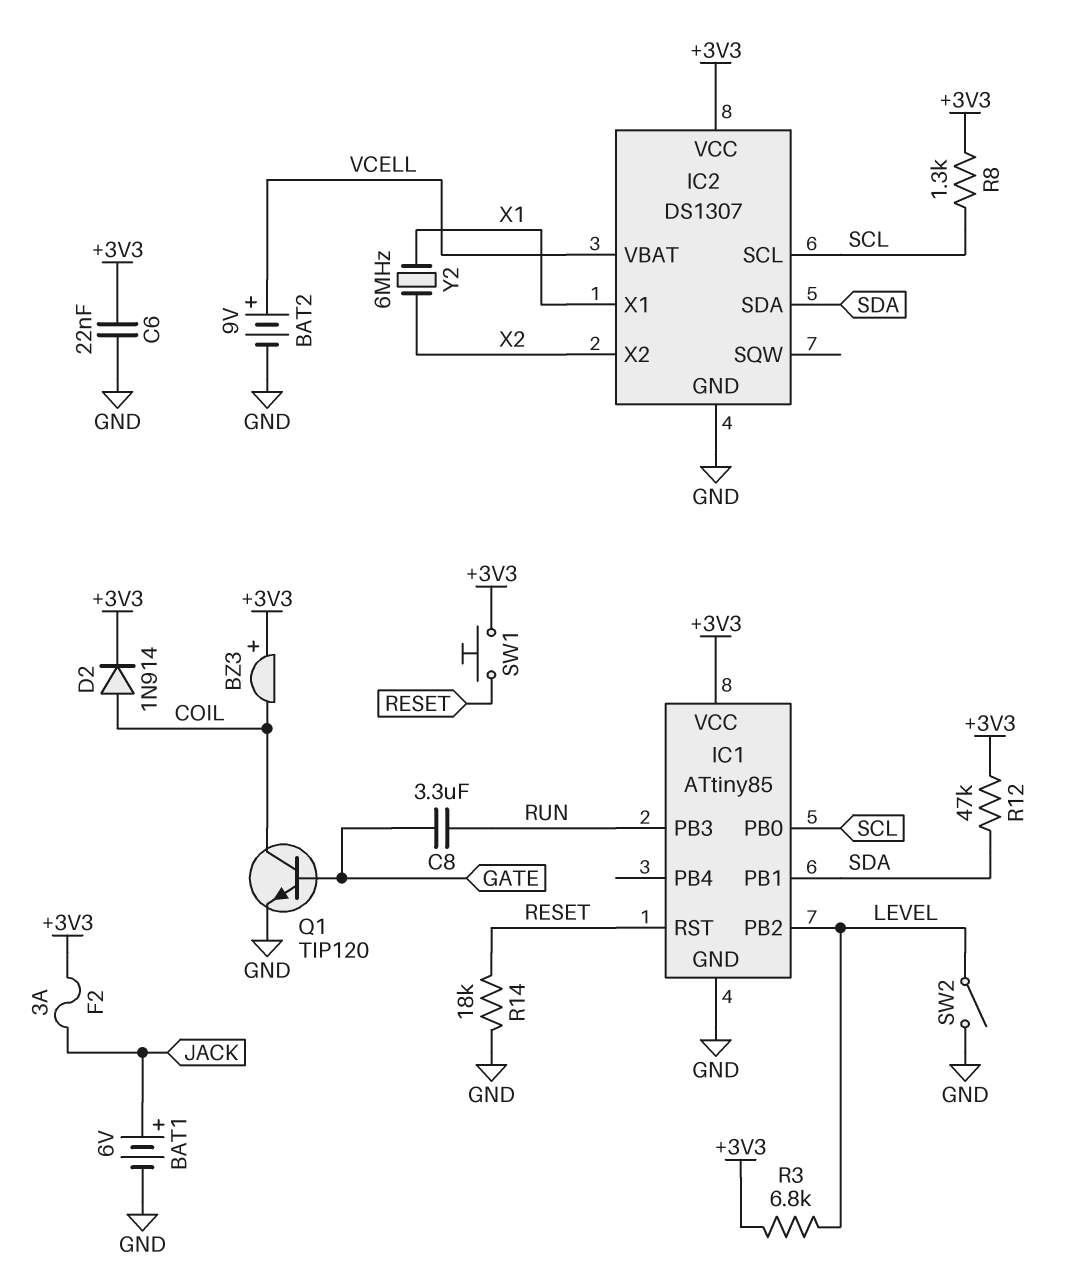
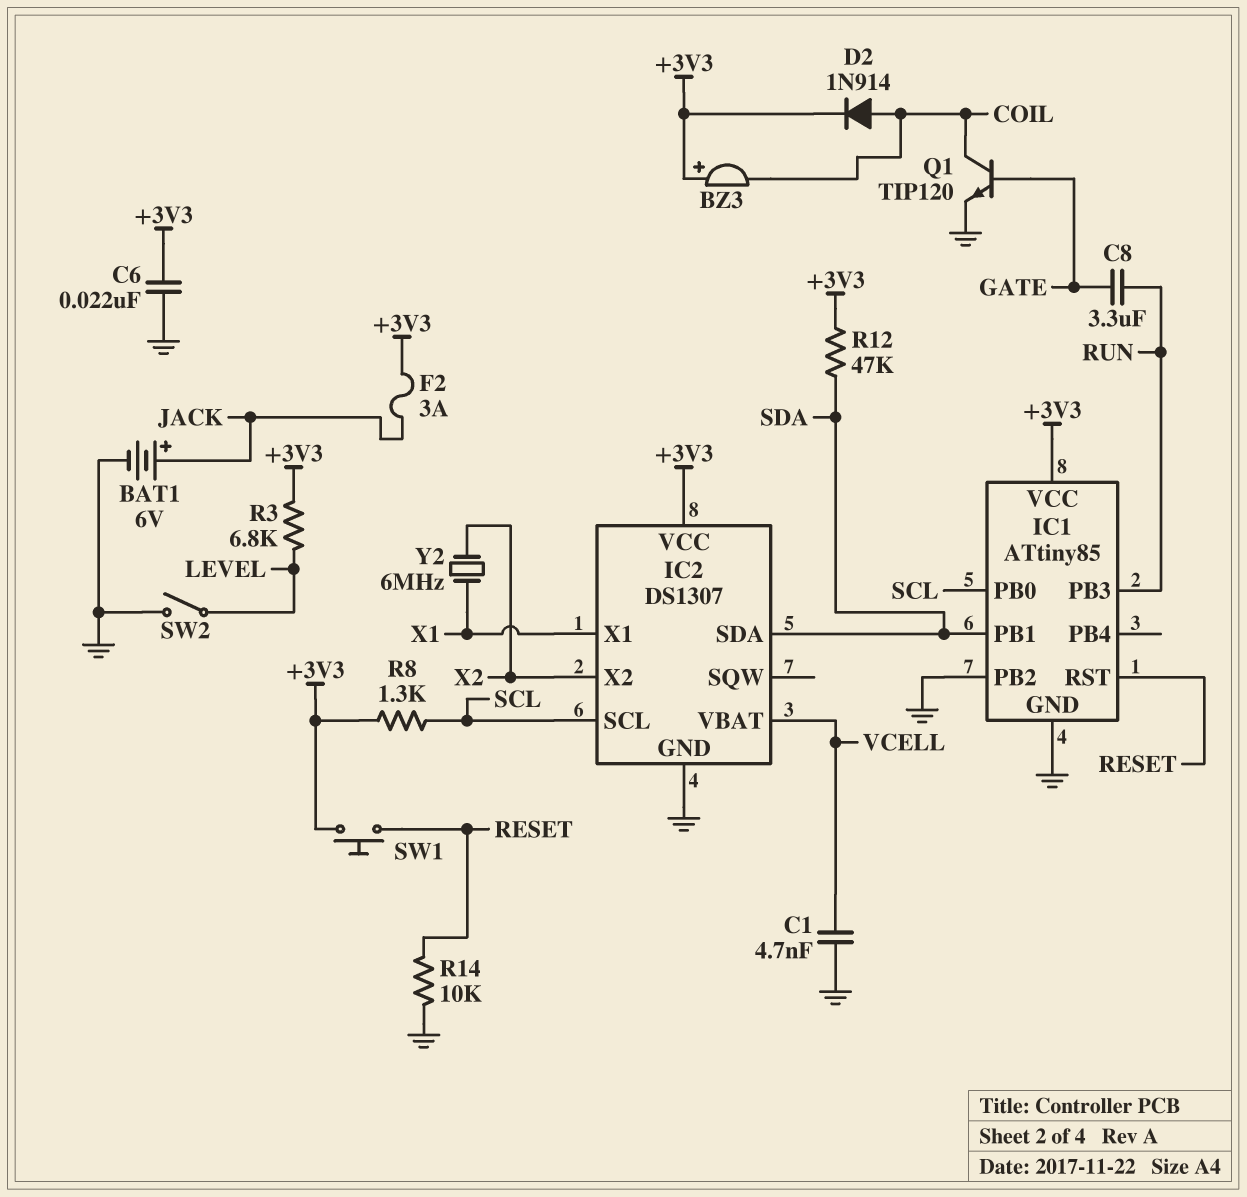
BAT2: 9V (plus VCELL, minus GND) -> none
C1: none -> 4.7nF (GND, VCELL)
IC1 pin PB2: LEVEL -> GND
R14: 18k (GND, RESET) -> 10k (GND, RESET)

